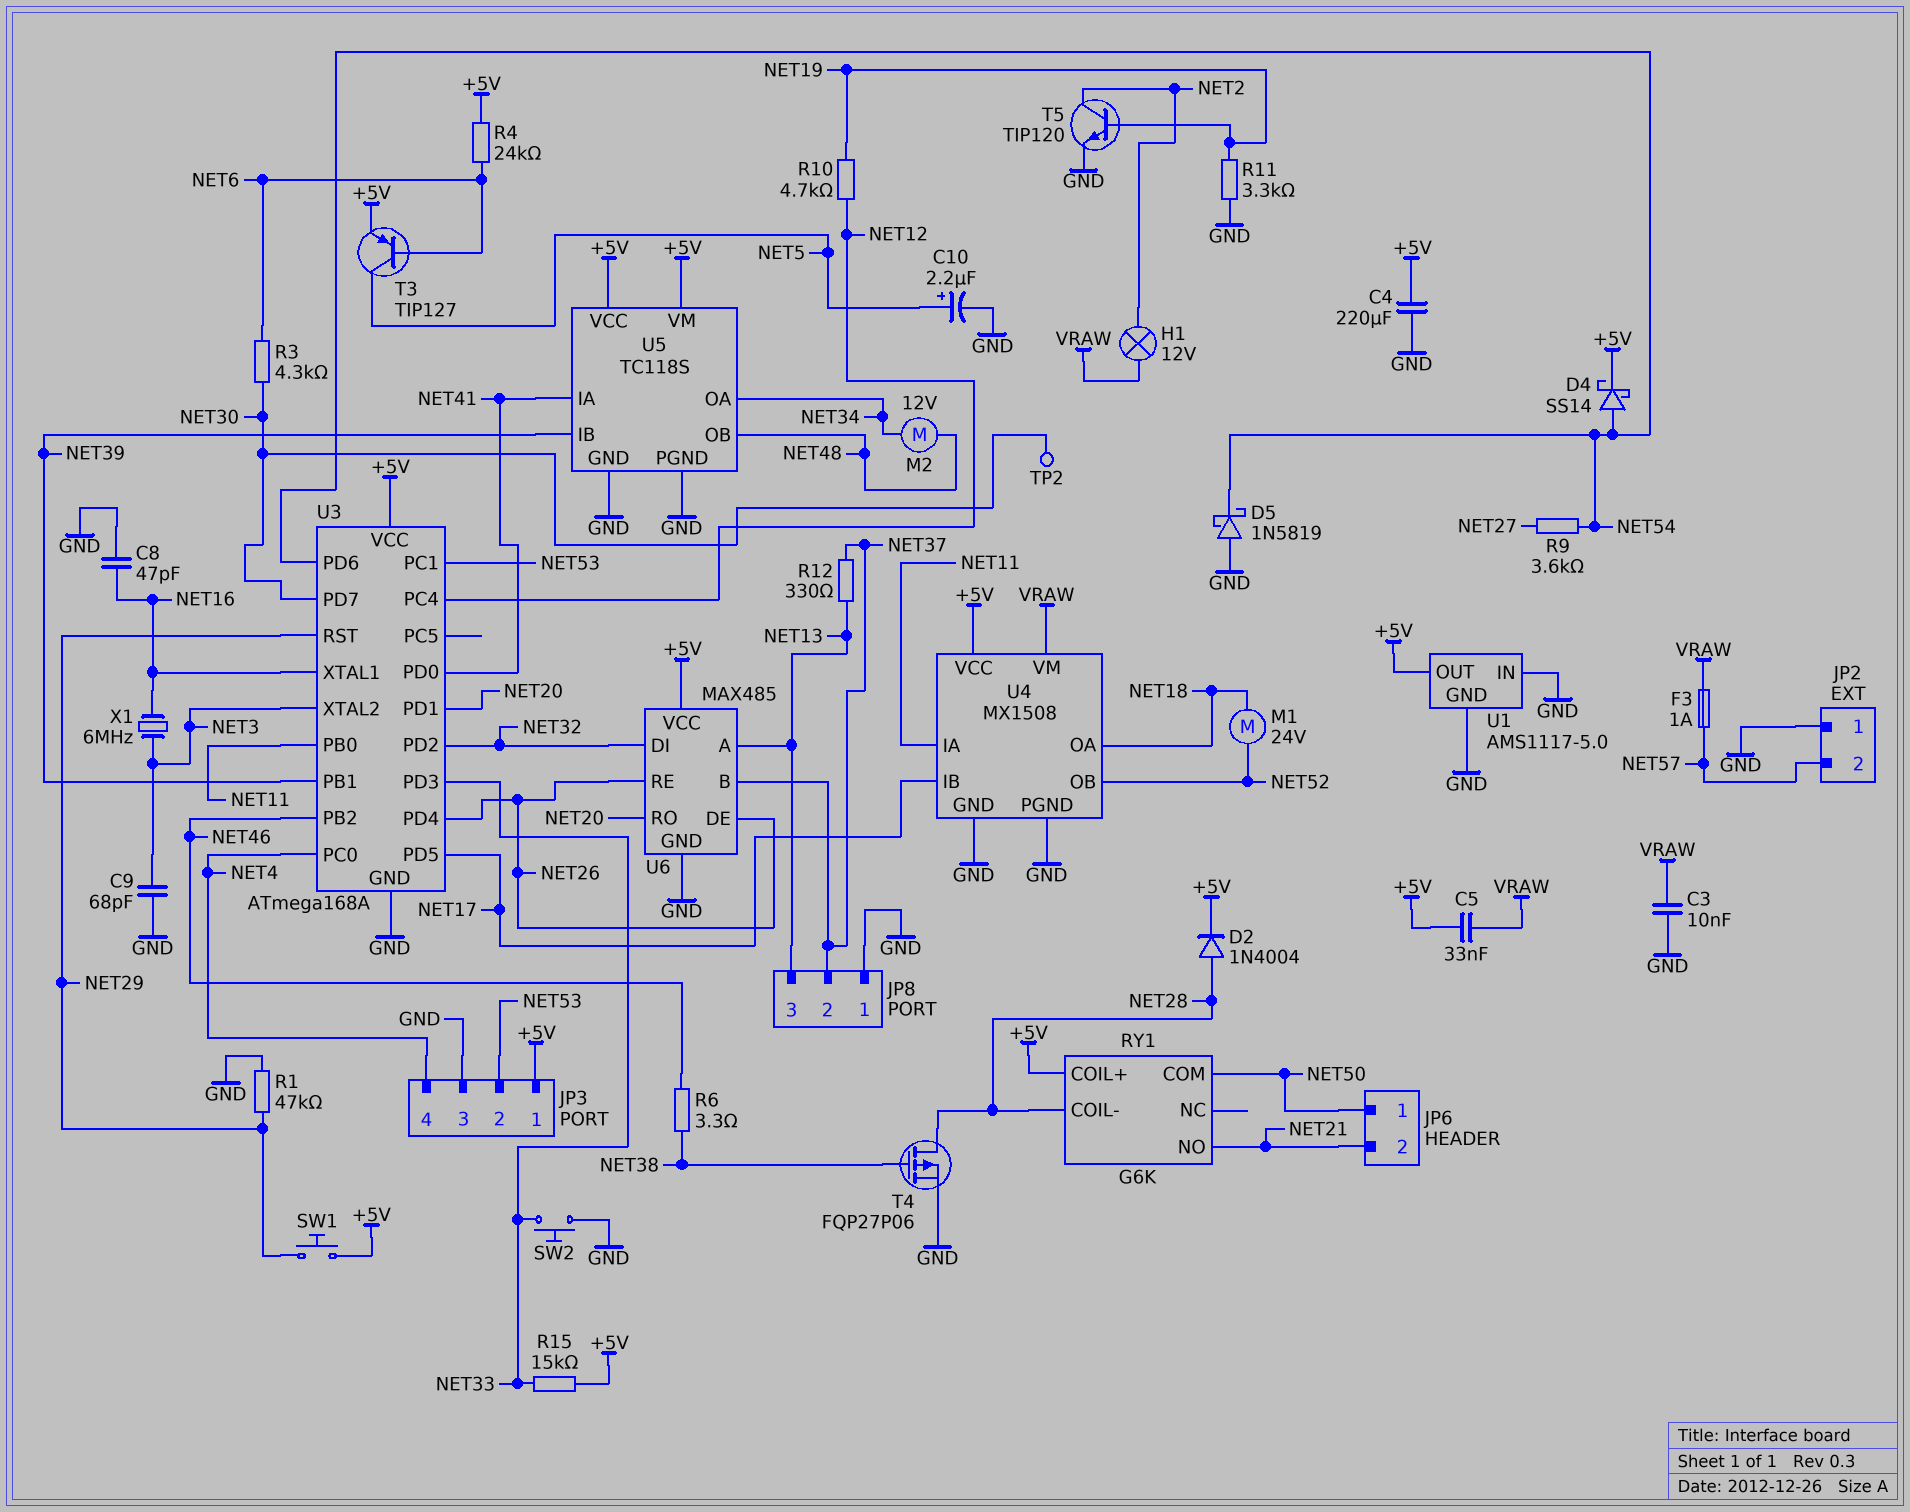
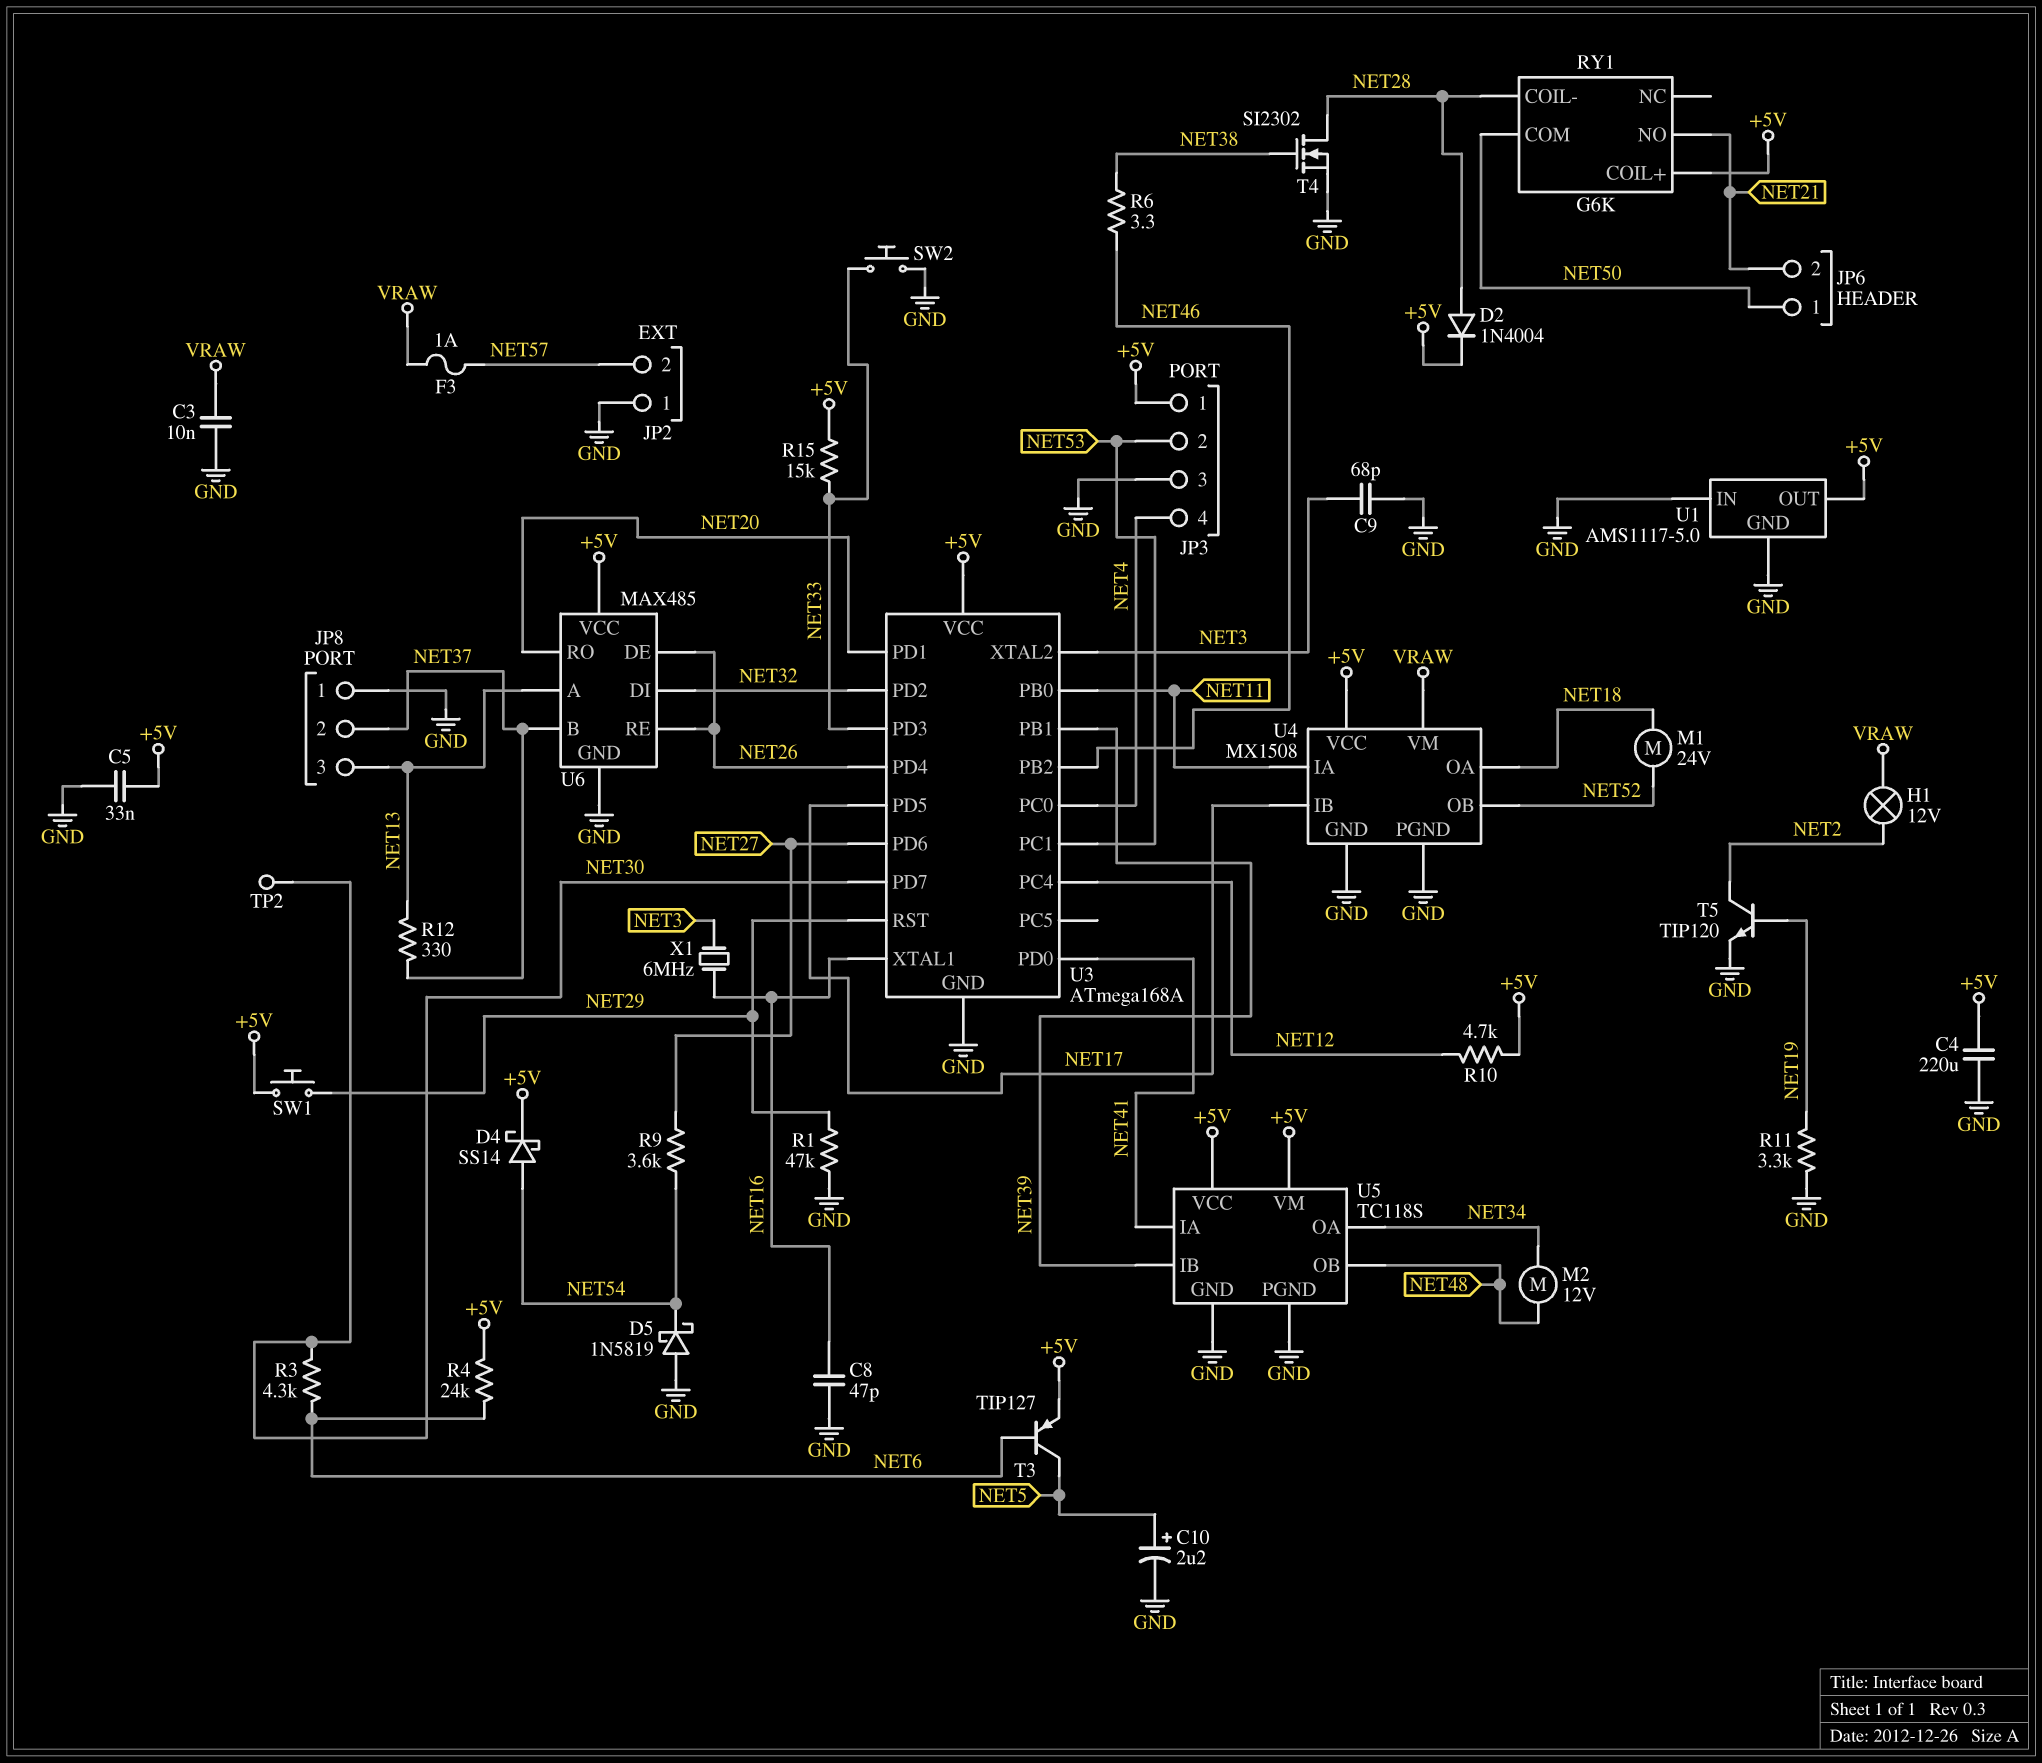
C5: 33nF (+5V, VRAW) -> 33nF (+5V, GND)
R10: 4.7k (NET12, NET19) -> 4.7k (+5V, NET12)
T4: PMOS FQP27P06 (G NET38, D NET28, S GND) -> NMOS SI2302 (G NET38, D NET28, S GND)
U3 pin PD6: NET54 -> NET27

